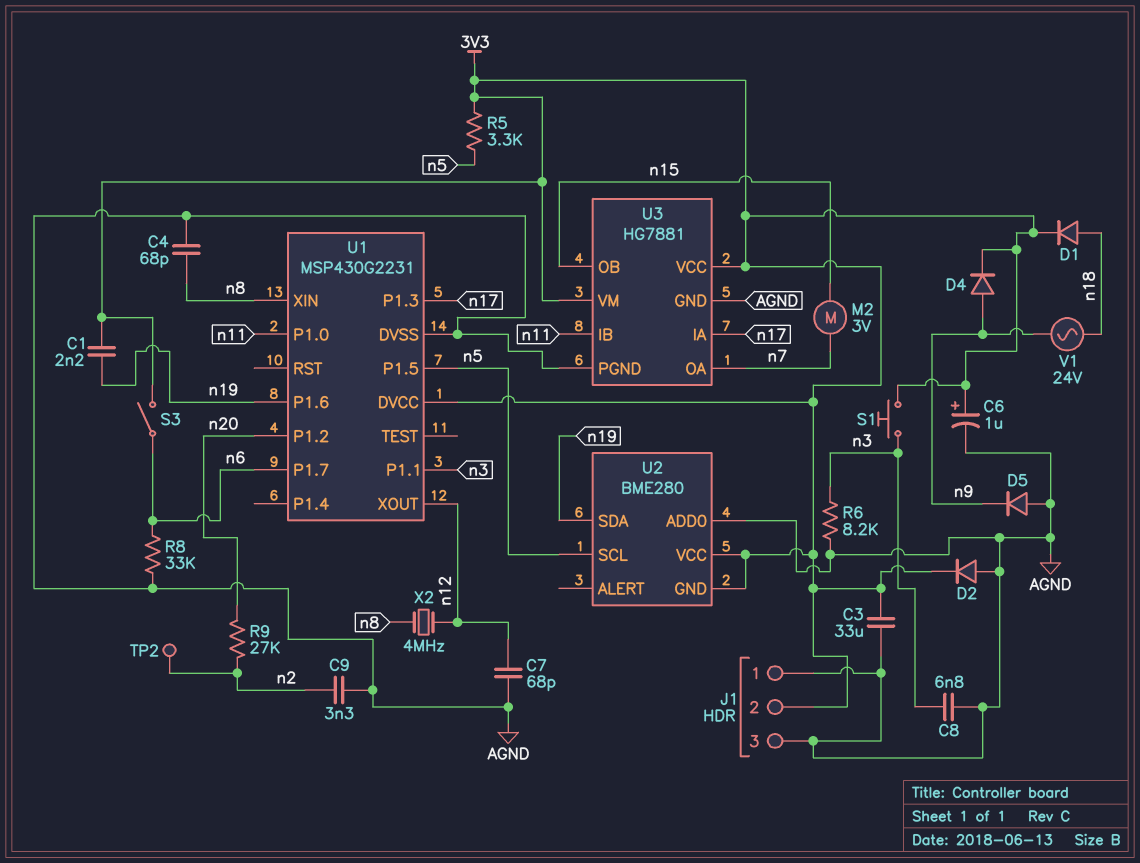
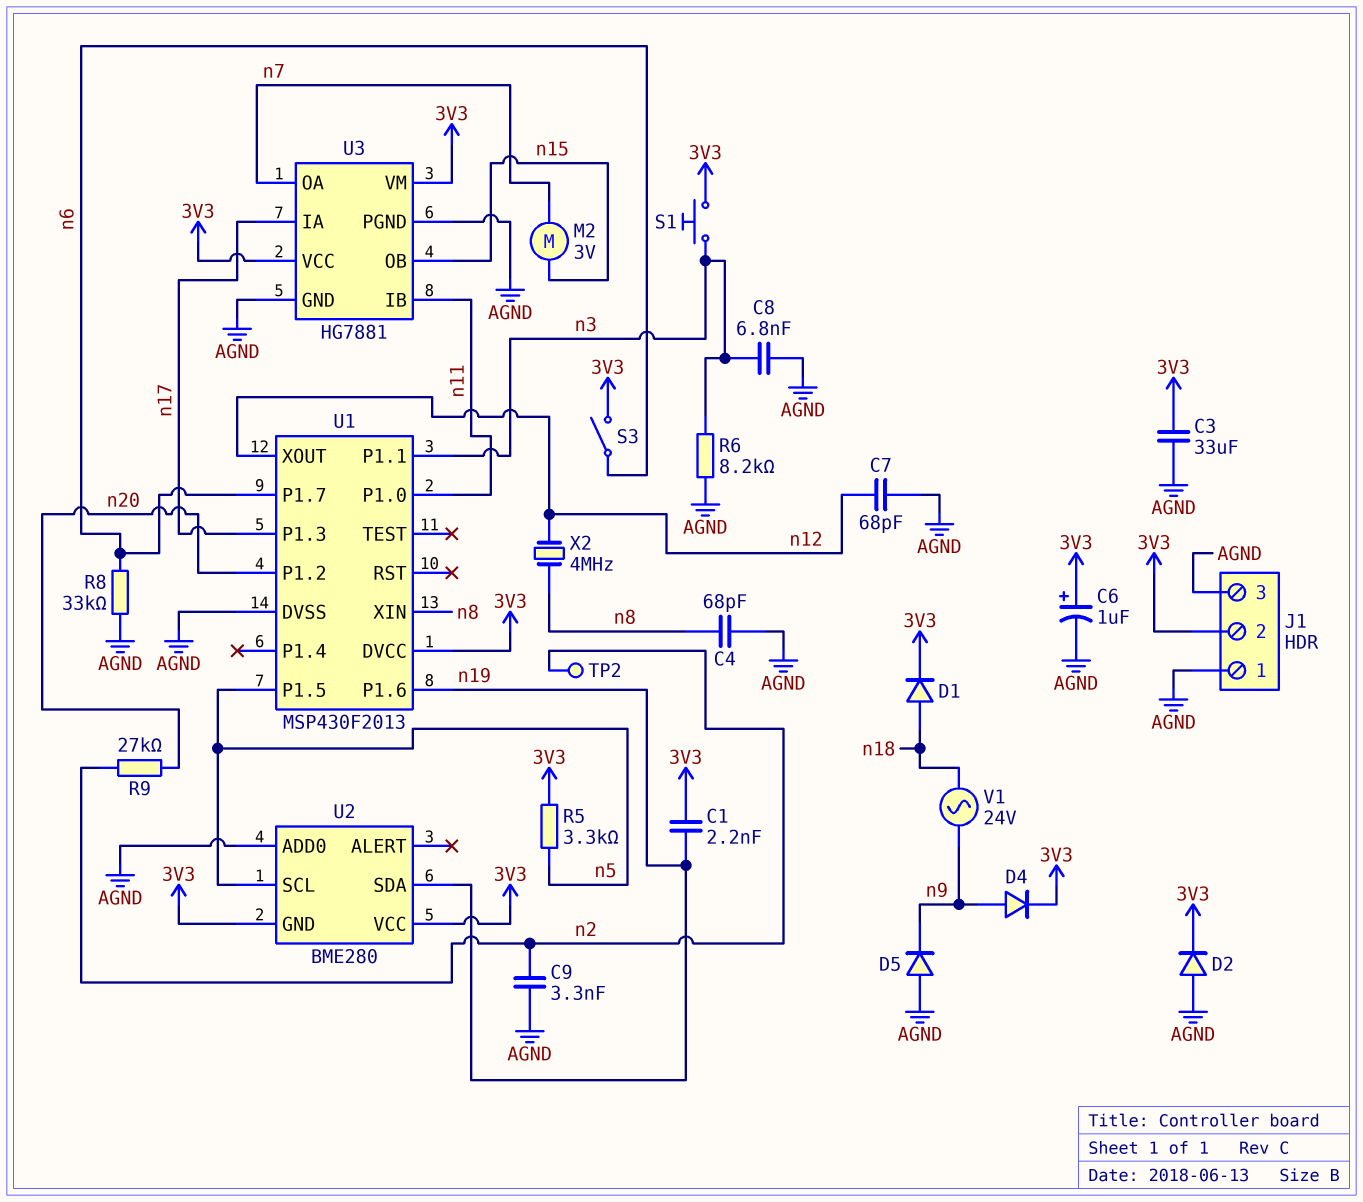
U1: MSP430G2231 -> MSP430F2013

